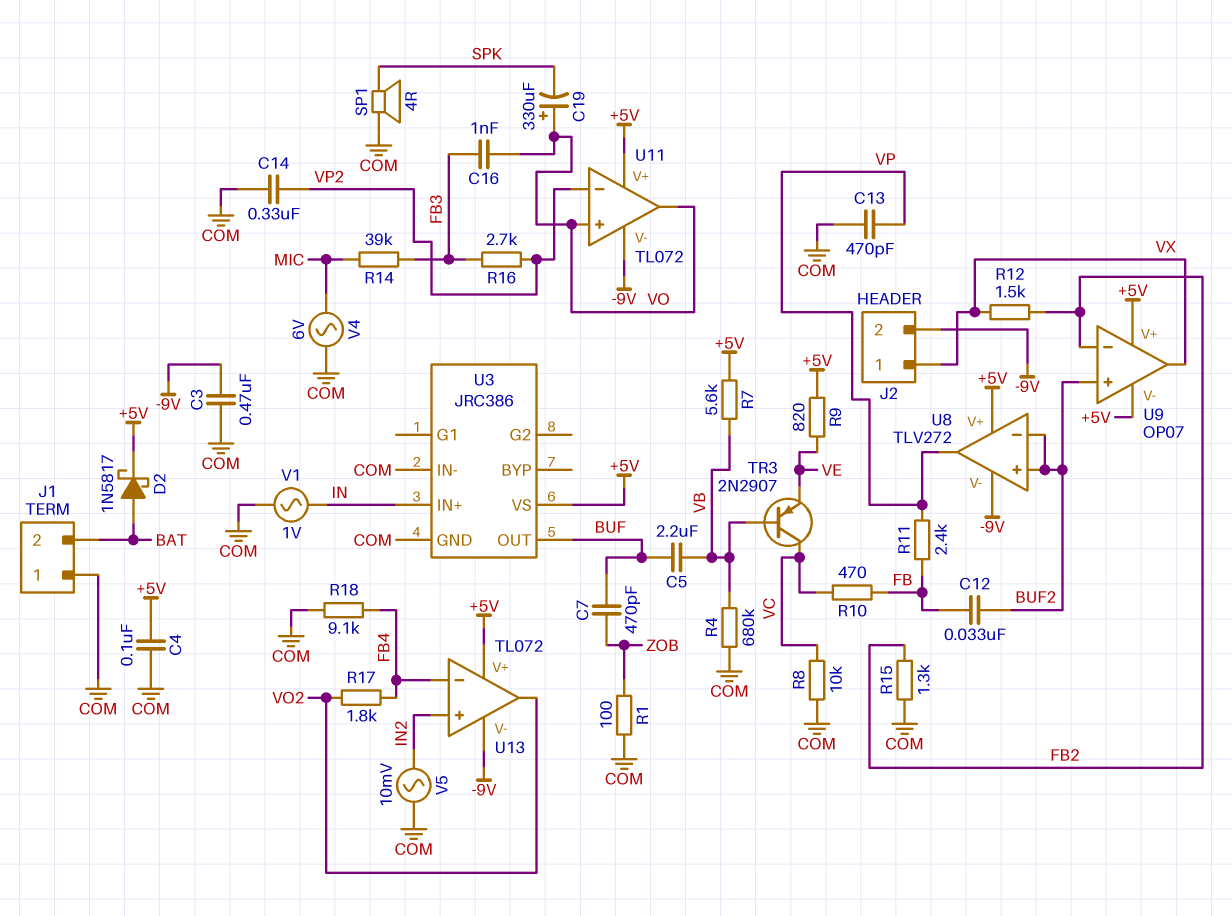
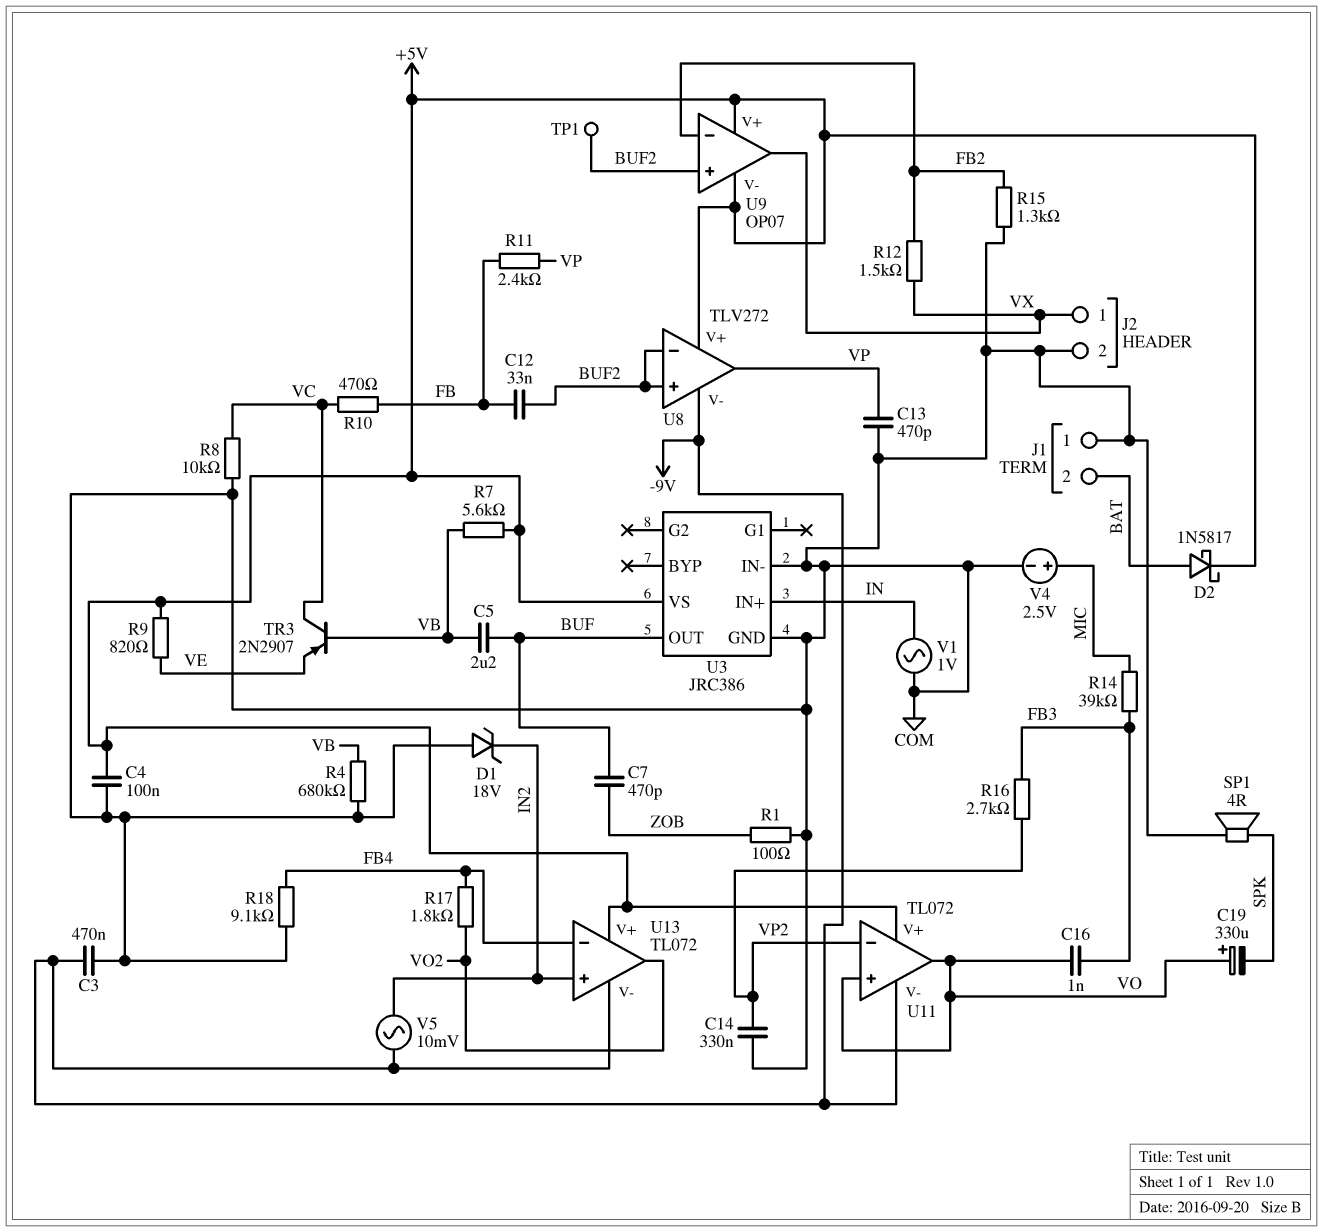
D1: none -> zener 18V (A COM, K IN2)
J2 pin 2: -9V -> COM
TP1: none -> test point (BUF2)
V4: AC 6V (COM, MIC) -> 2.5V (plus MIC, minus COM)
V5: AC 10mV (COM, IN2) -> AC 10mV (-9V, IN2)

